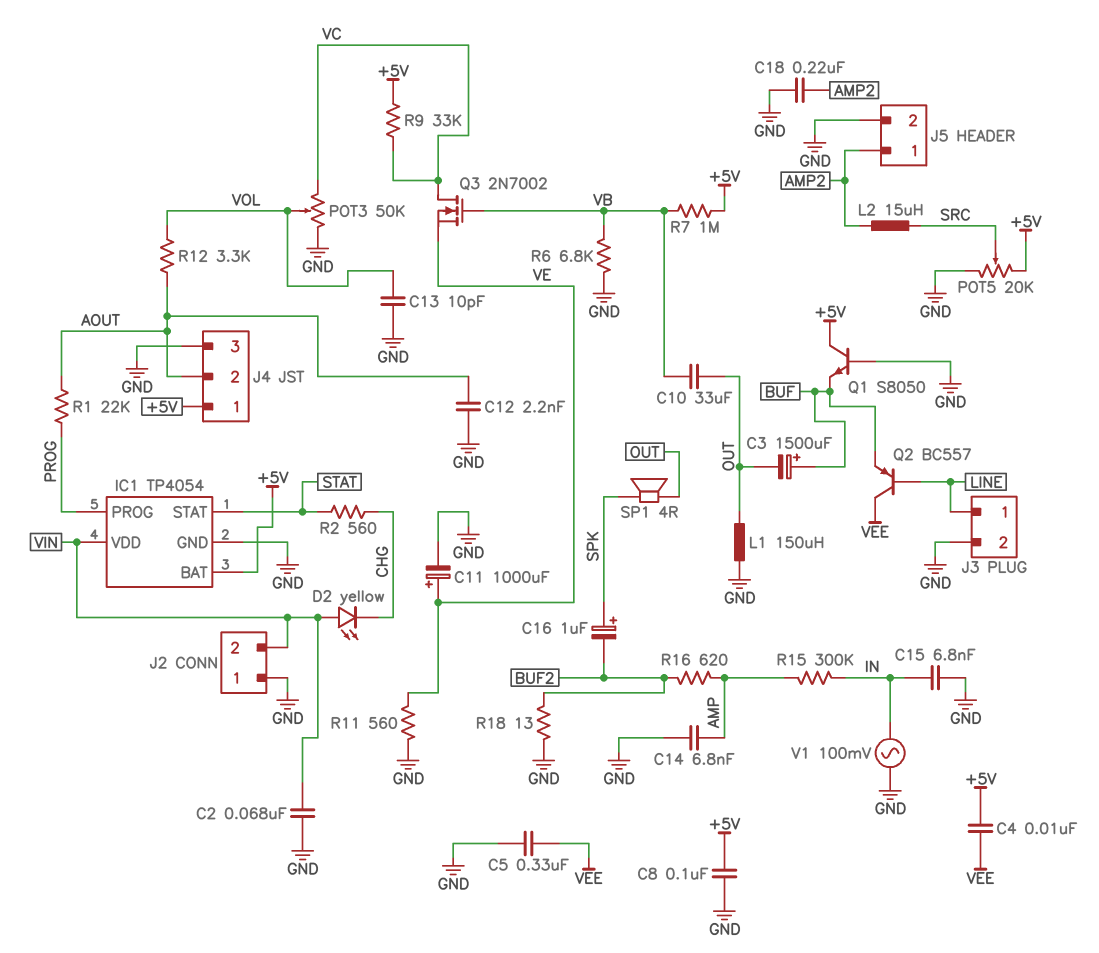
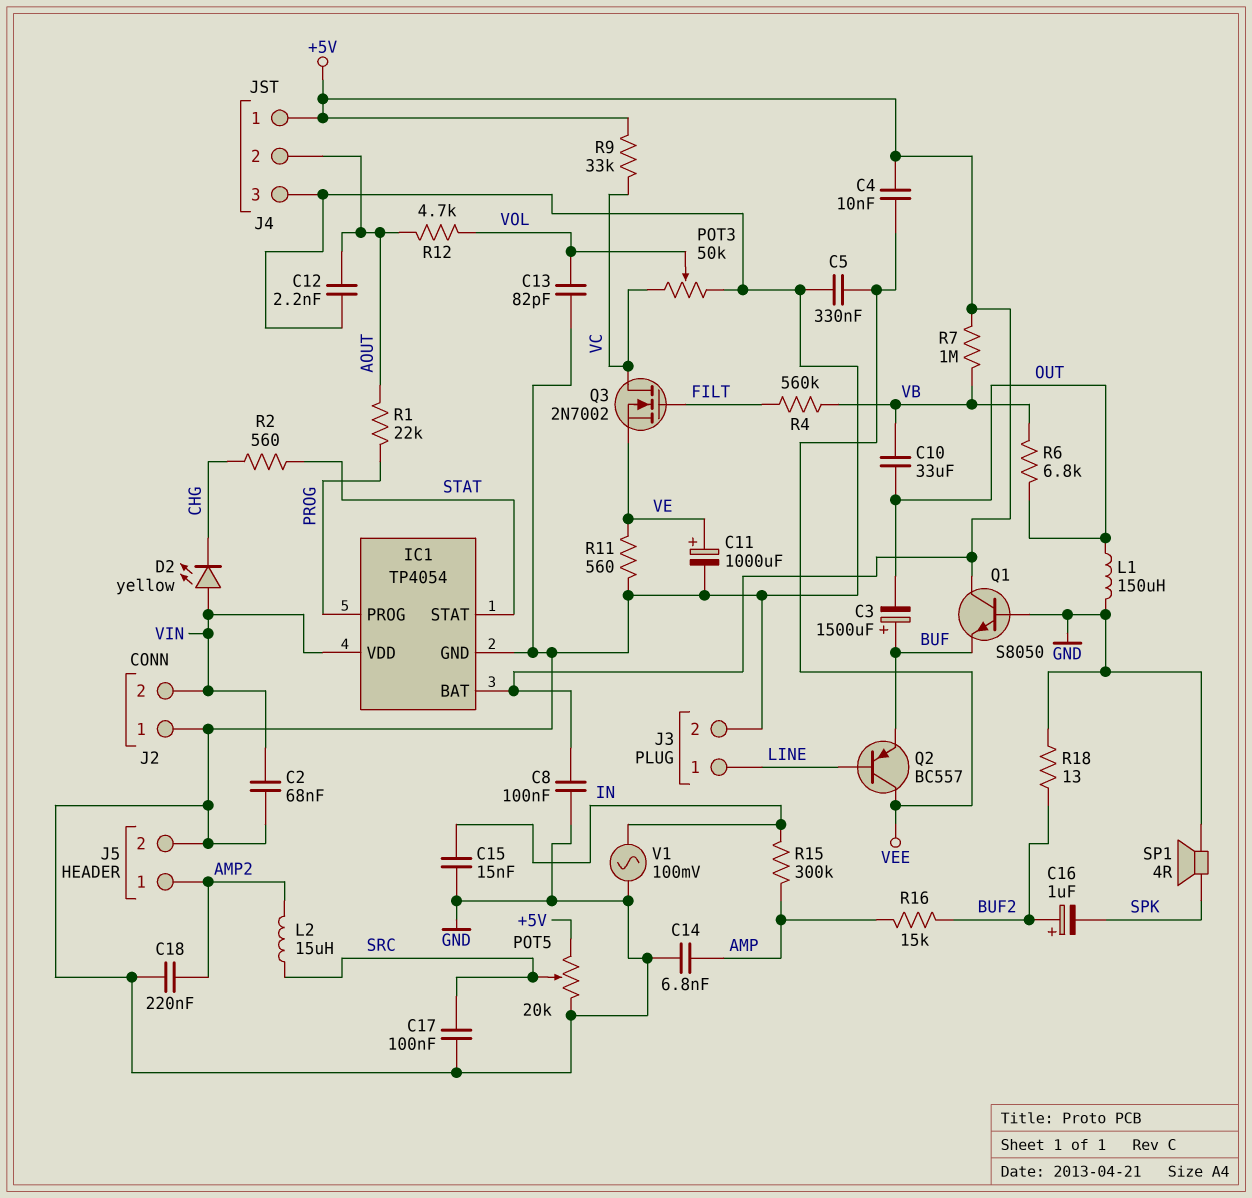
C13: 10pF (GND, VOL) -> 82pF (GND, VOL)
C15: 6.8nF (GND, IN) -> 15nF (GND, IN)
C16: 1uF (plus SPK, minus BUF2) -> 1uF (plus BUF2, minus SPK)
C17: none -> 100nF (GND, SRC)
Q3: NMOS 2N7002 (G VB, D VC, S VE) -> NMOS 2N7002 (G FILT, D VC, S VE)
R4: none -> 560k (FILT, VB)
R6: 6.8k (GND, VB) -> 6.8k (OUT, VB)
R12: 3.3k (AOUT, VOL) -> 4.7k (AOUT, VOL)
R16: 620 (AMP, BUF2) -> 15k (AMP, BUF2)
SP1: speaker 4R (OUT, SPK) -> speaker 4R (GND, SPK)

